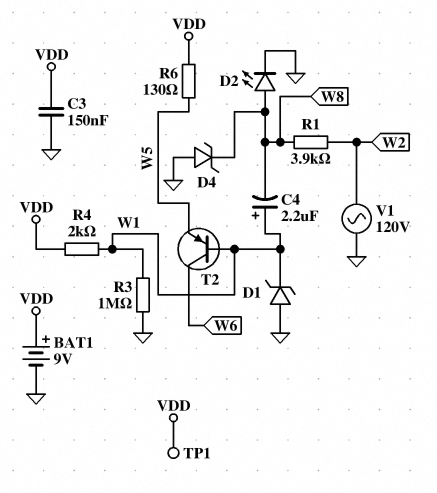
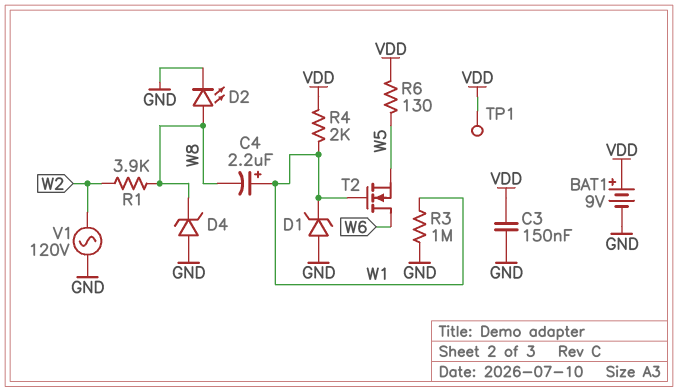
T2: PNP (B W1, C W6, E W5) -> NMOS (G W1, D W6, S W5)

